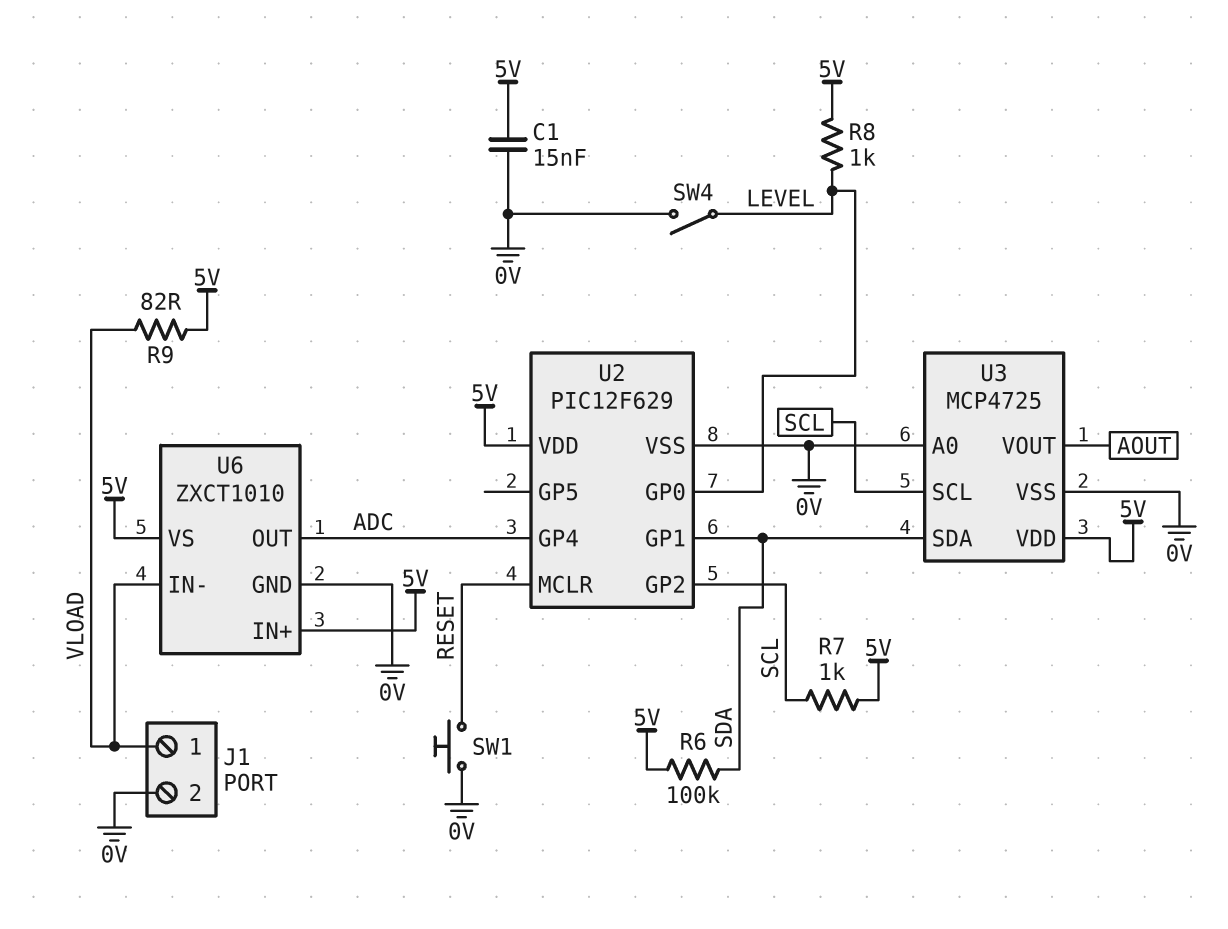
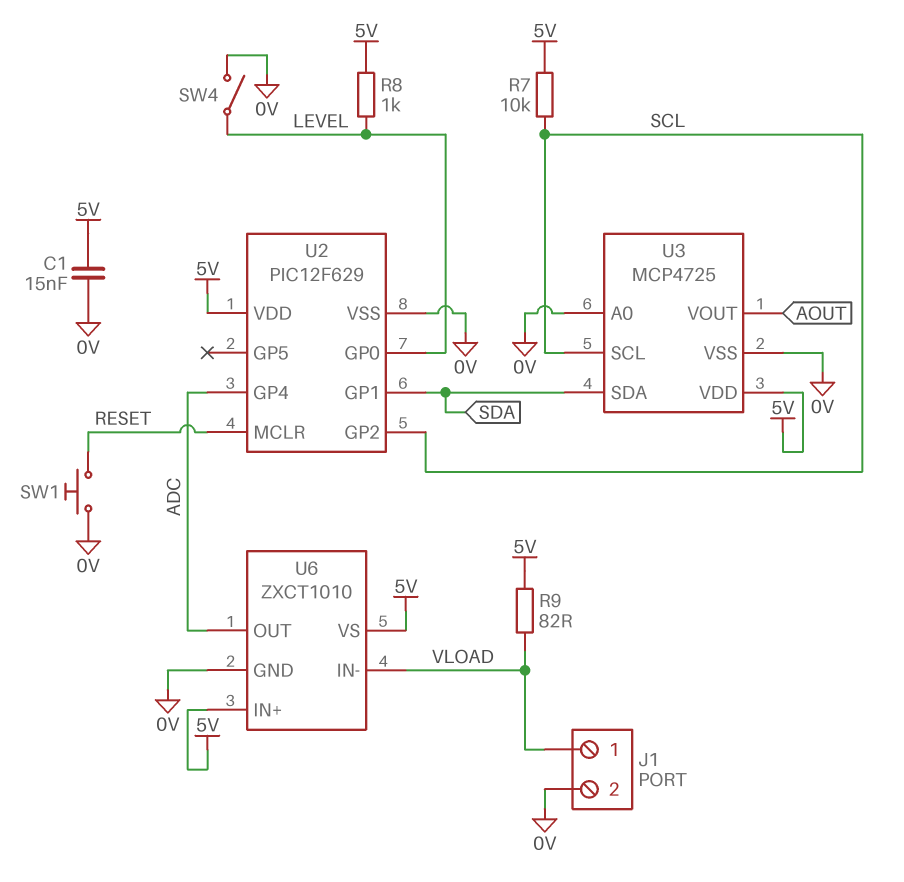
R6: 100k (5V, SDA) -> none
R7: 1k (5V, SCL) -> 10k (5V, SCL)

